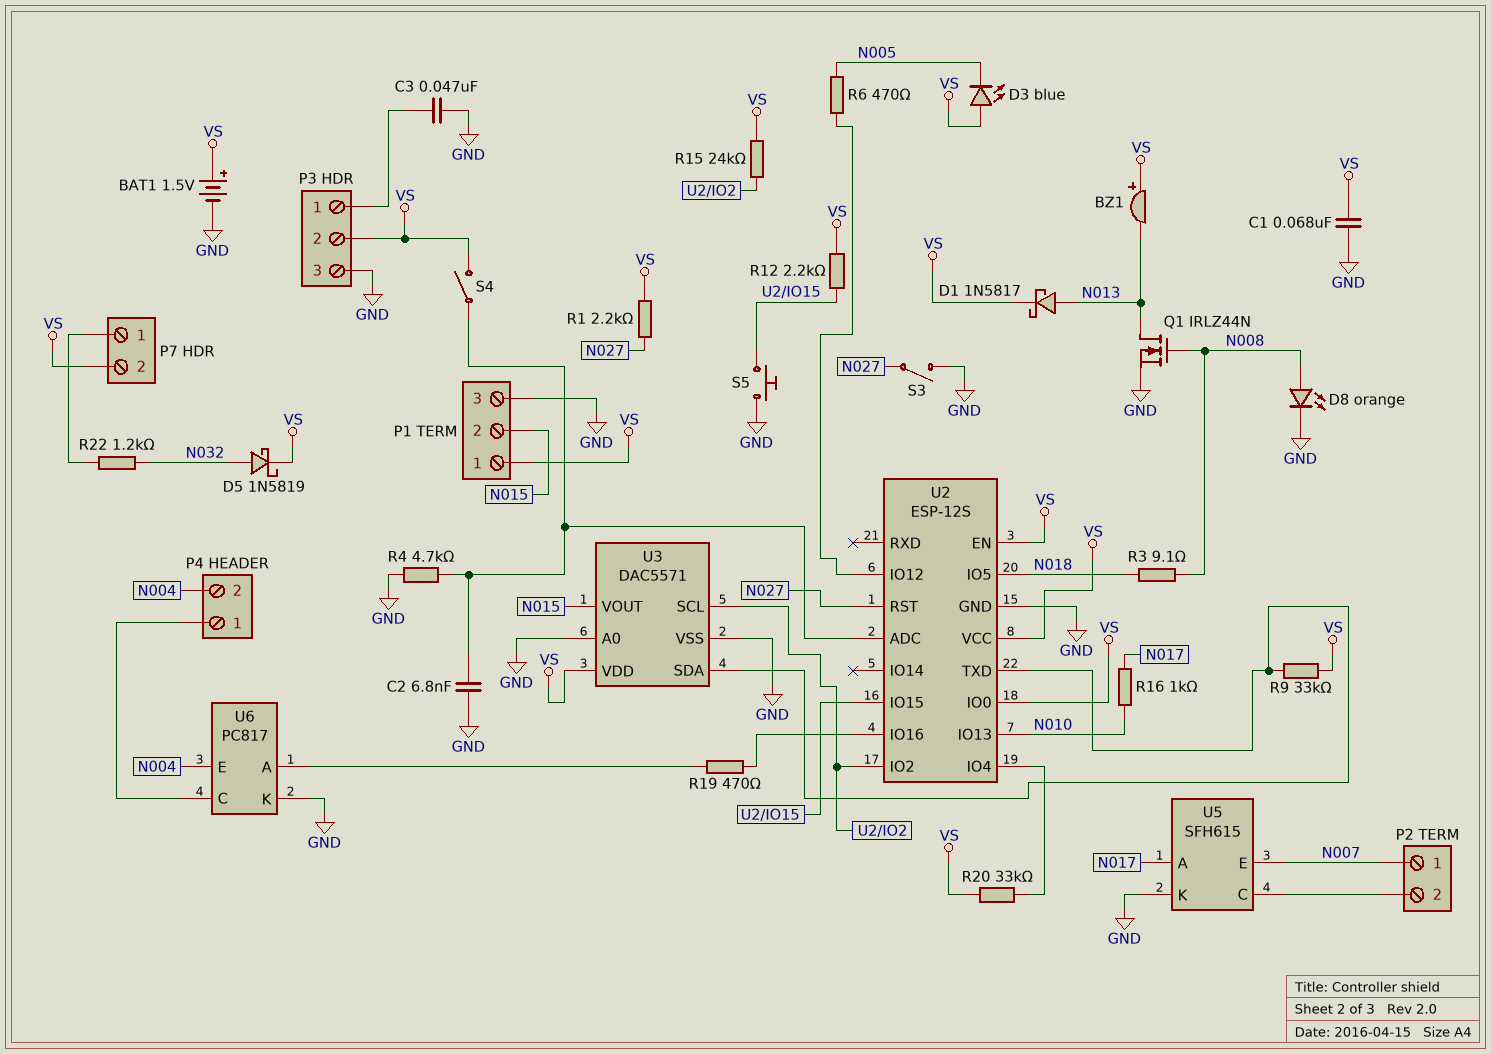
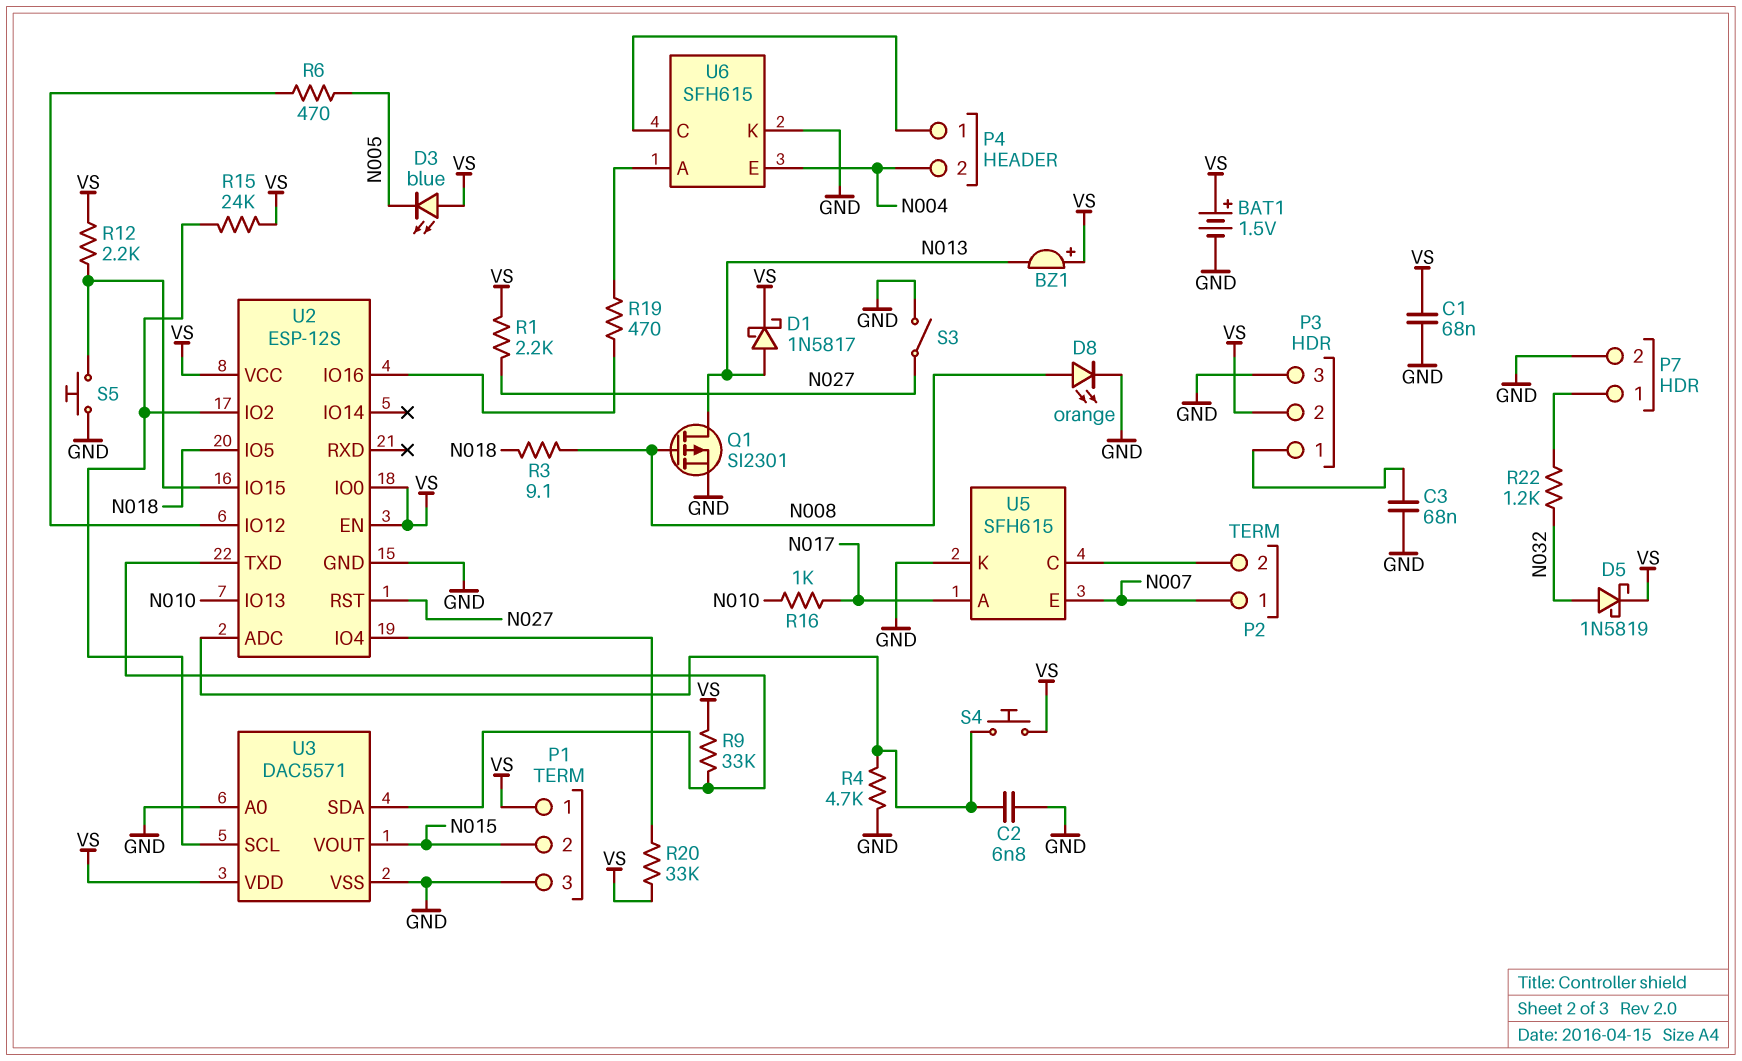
C3: 47nF (GND, P3/1) -> 68nF (GND, P3/1)
P7 pin 2: VS -> GND
Q1: NMOS IRLZ44N (G N008, D N013, S GND) -> PMOS SI2301 (G N008, D N013, S GND)
S4: switch (U2/ADC, VS) -> button (U2/ADC, VS)
U6: PC817 -> SFH615

